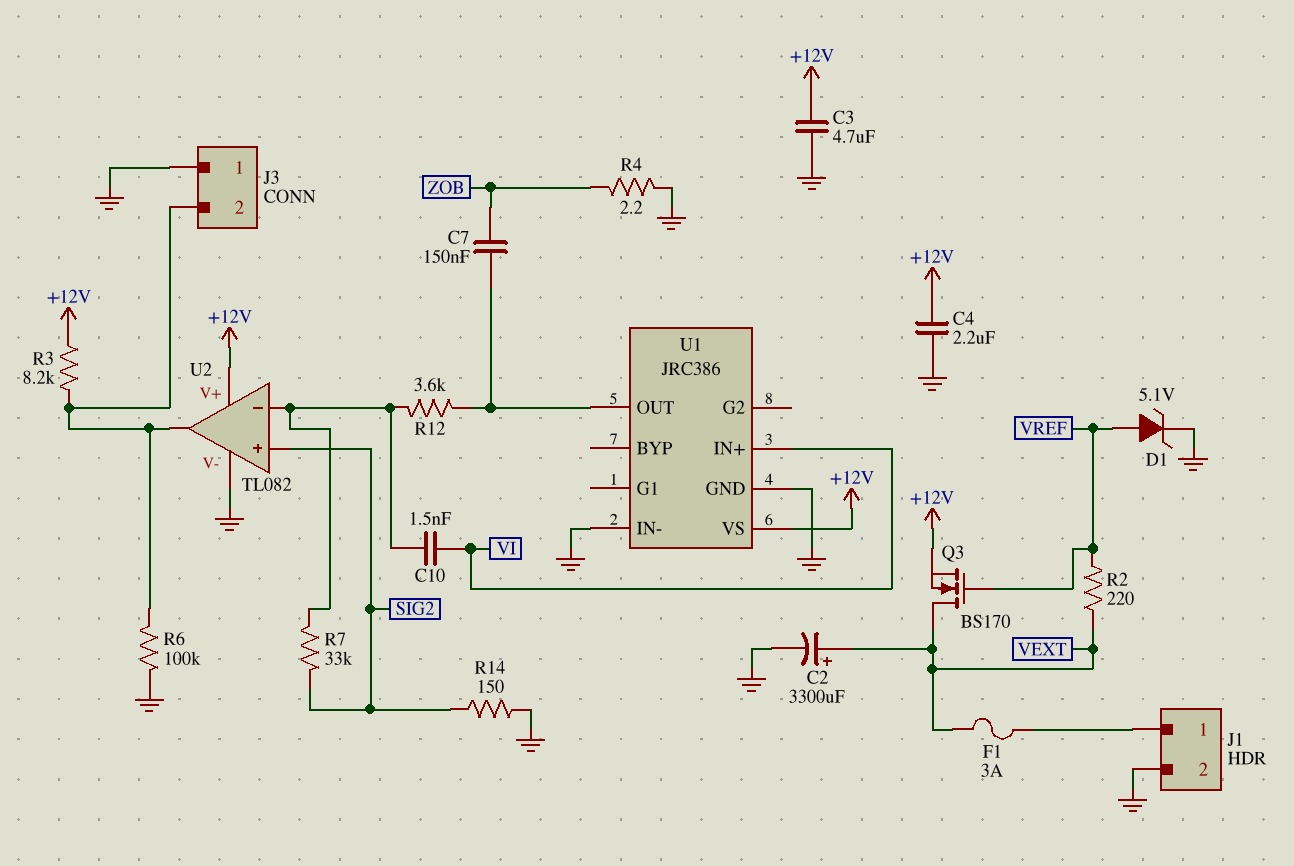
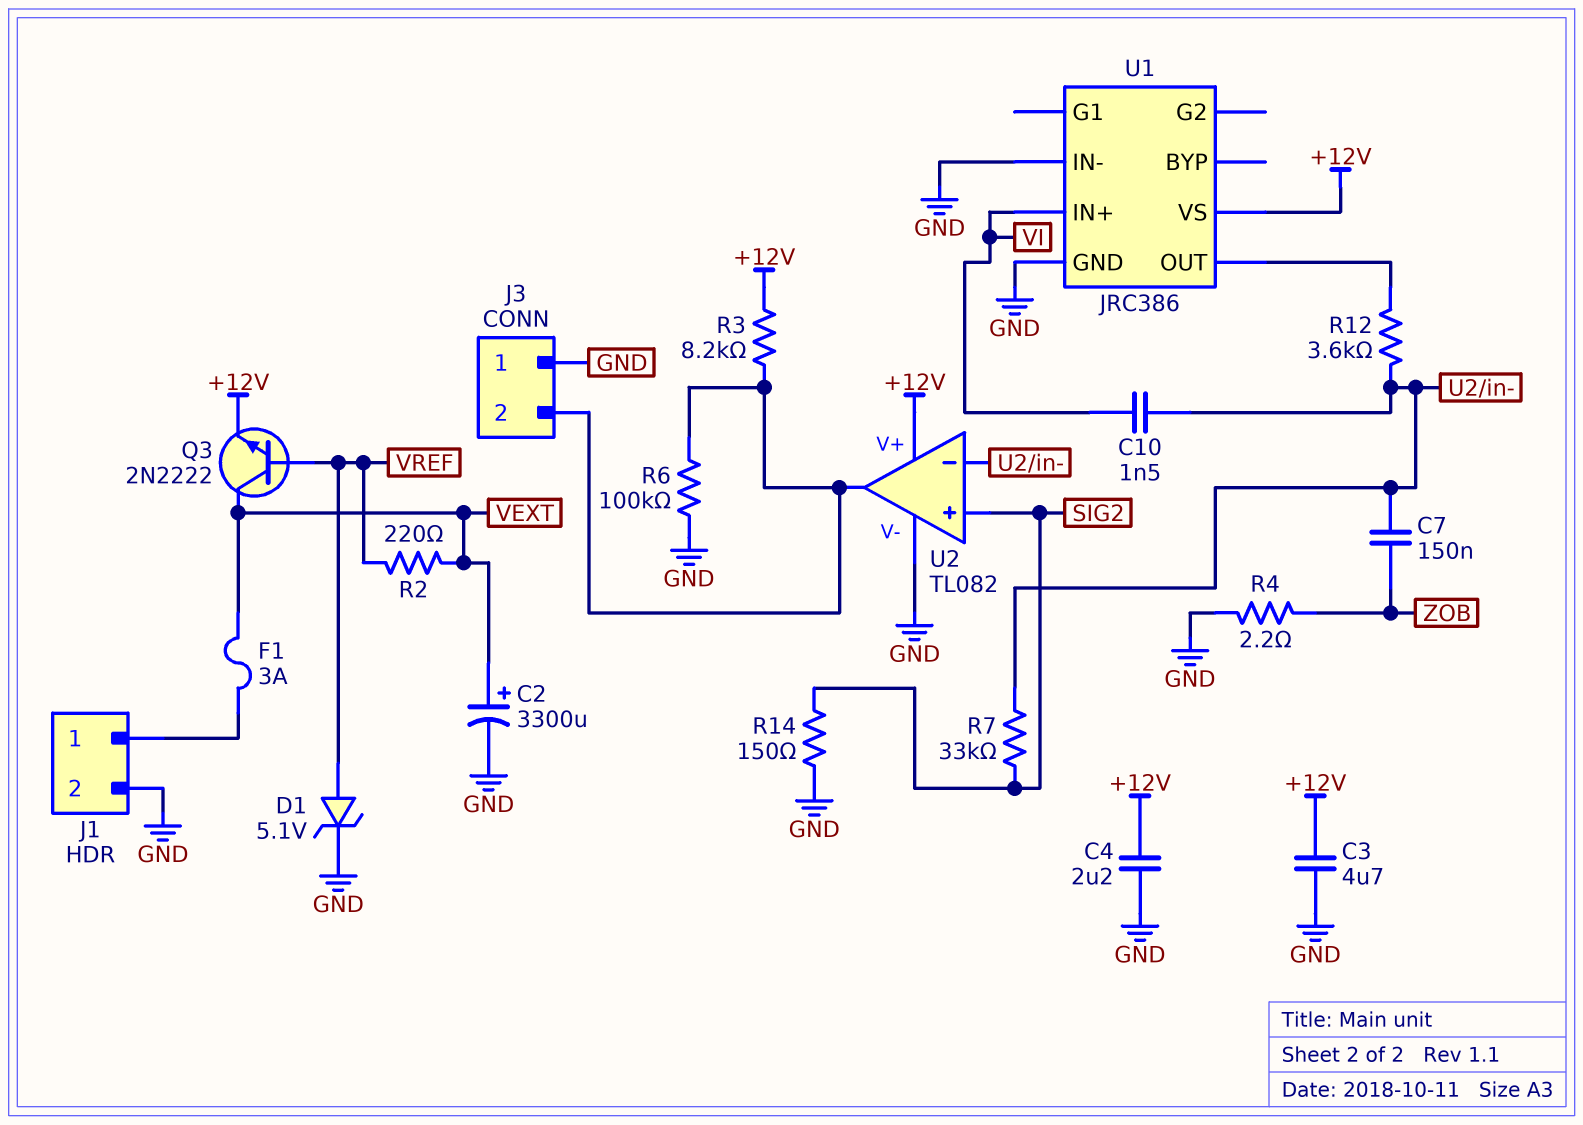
C7: 150nF (U1/OUT, ZOB) -> 150nF (U2/in-, ZOB)
Q3: NMOS BS170 (G VREF, D VEXT, S +12V) -> NPN 2N2222 (B VREF, C VEXT, E +12V)

